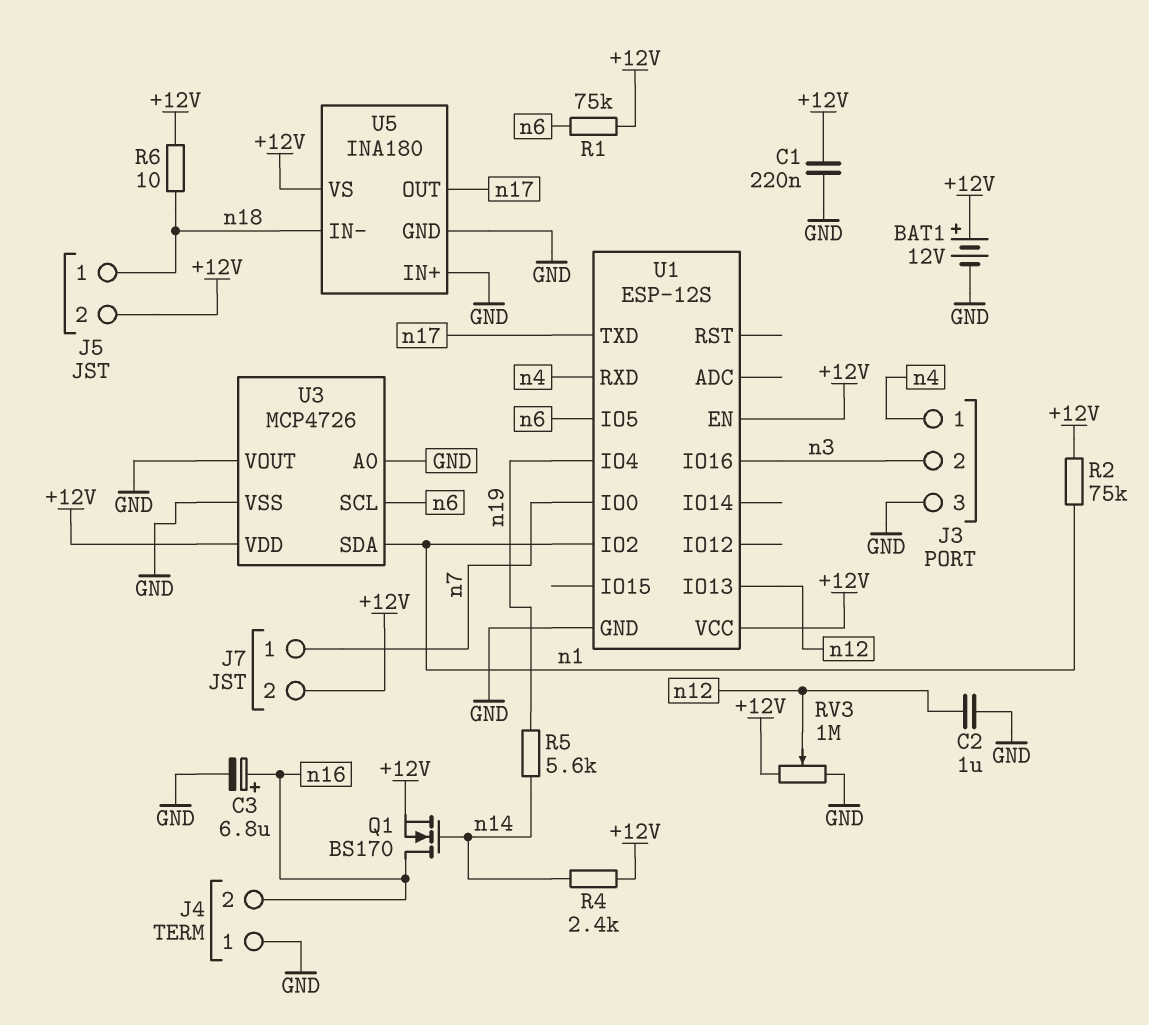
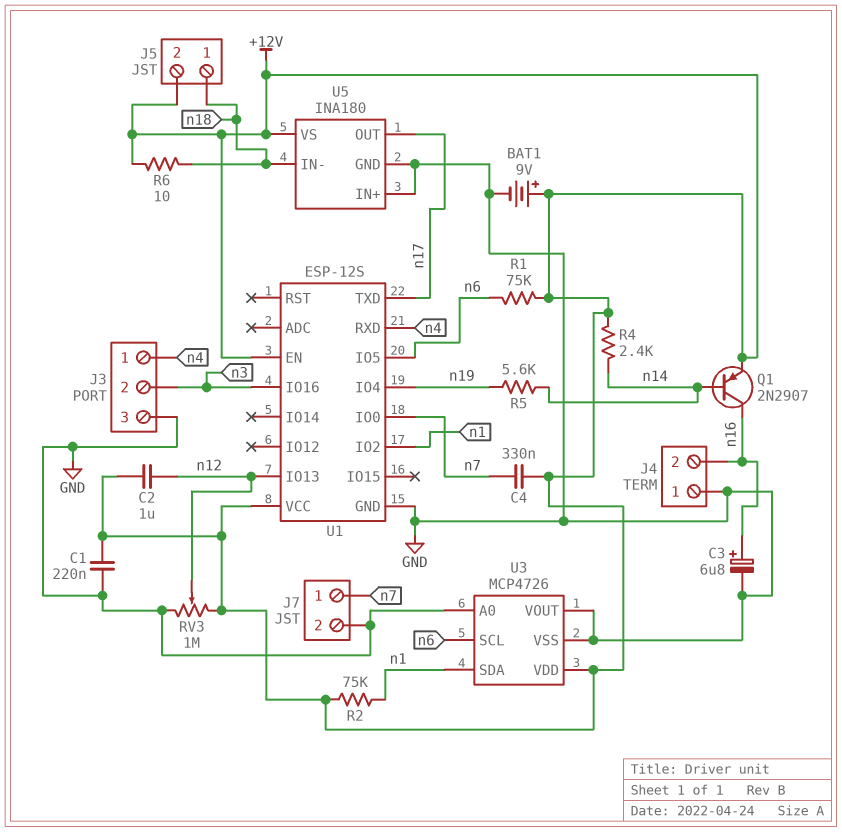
BAT1: 12V (plus +12V, minus GND) -> 9V (plus +12V, minus GND)
C2: 1uF (GND, n12) -> 1uF (+12V, n12)
C4: none -> 330nF (+12V, n7)
J7 pin 2: +12V -> GND
Q1: NMOS BS170 (G n14, D n16, S +12V) -> PNP 2N2907 (B n14, C n16, E +12V)

